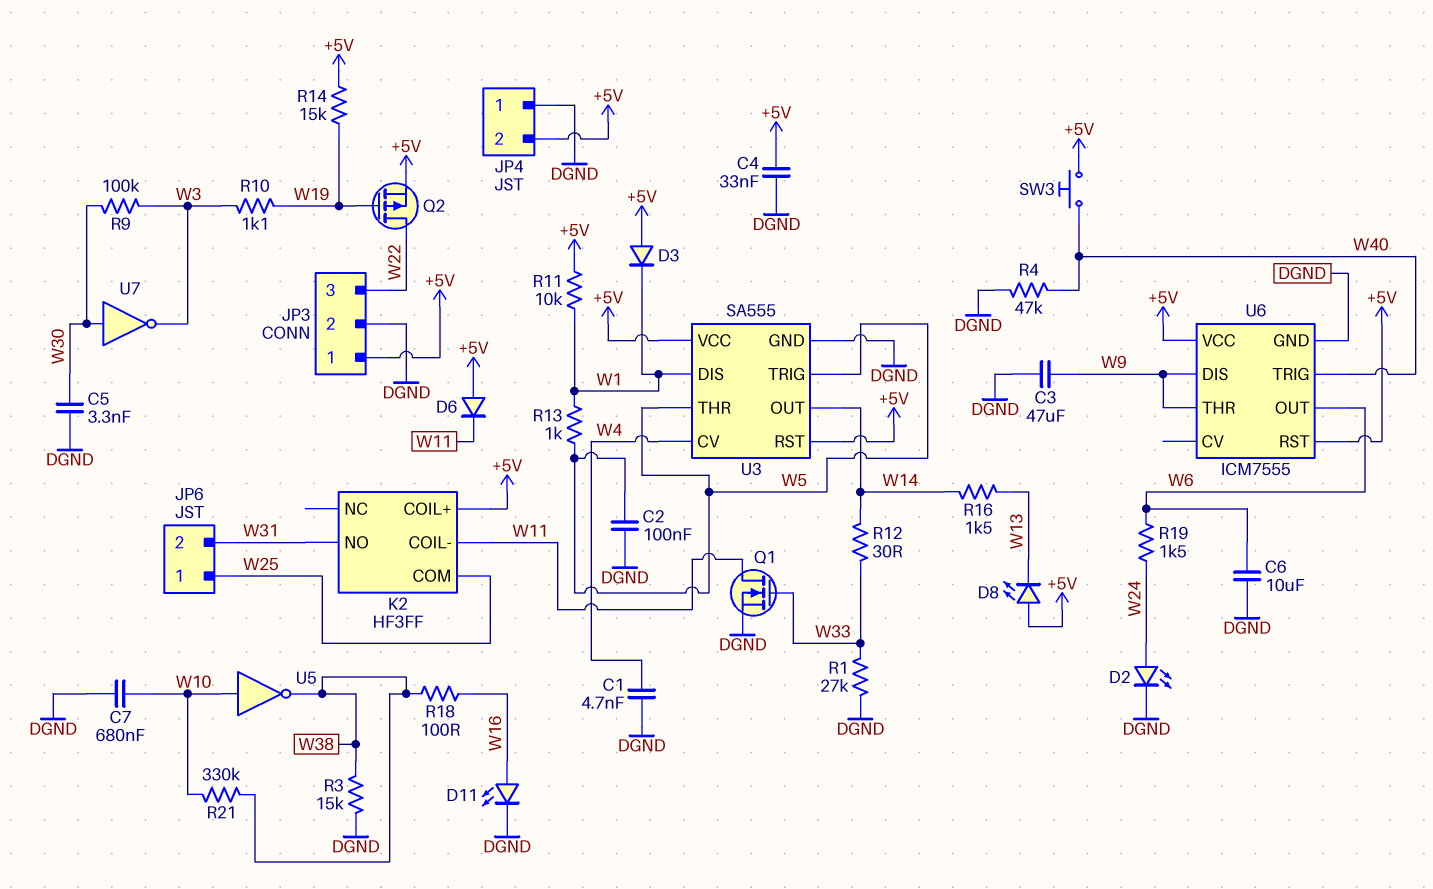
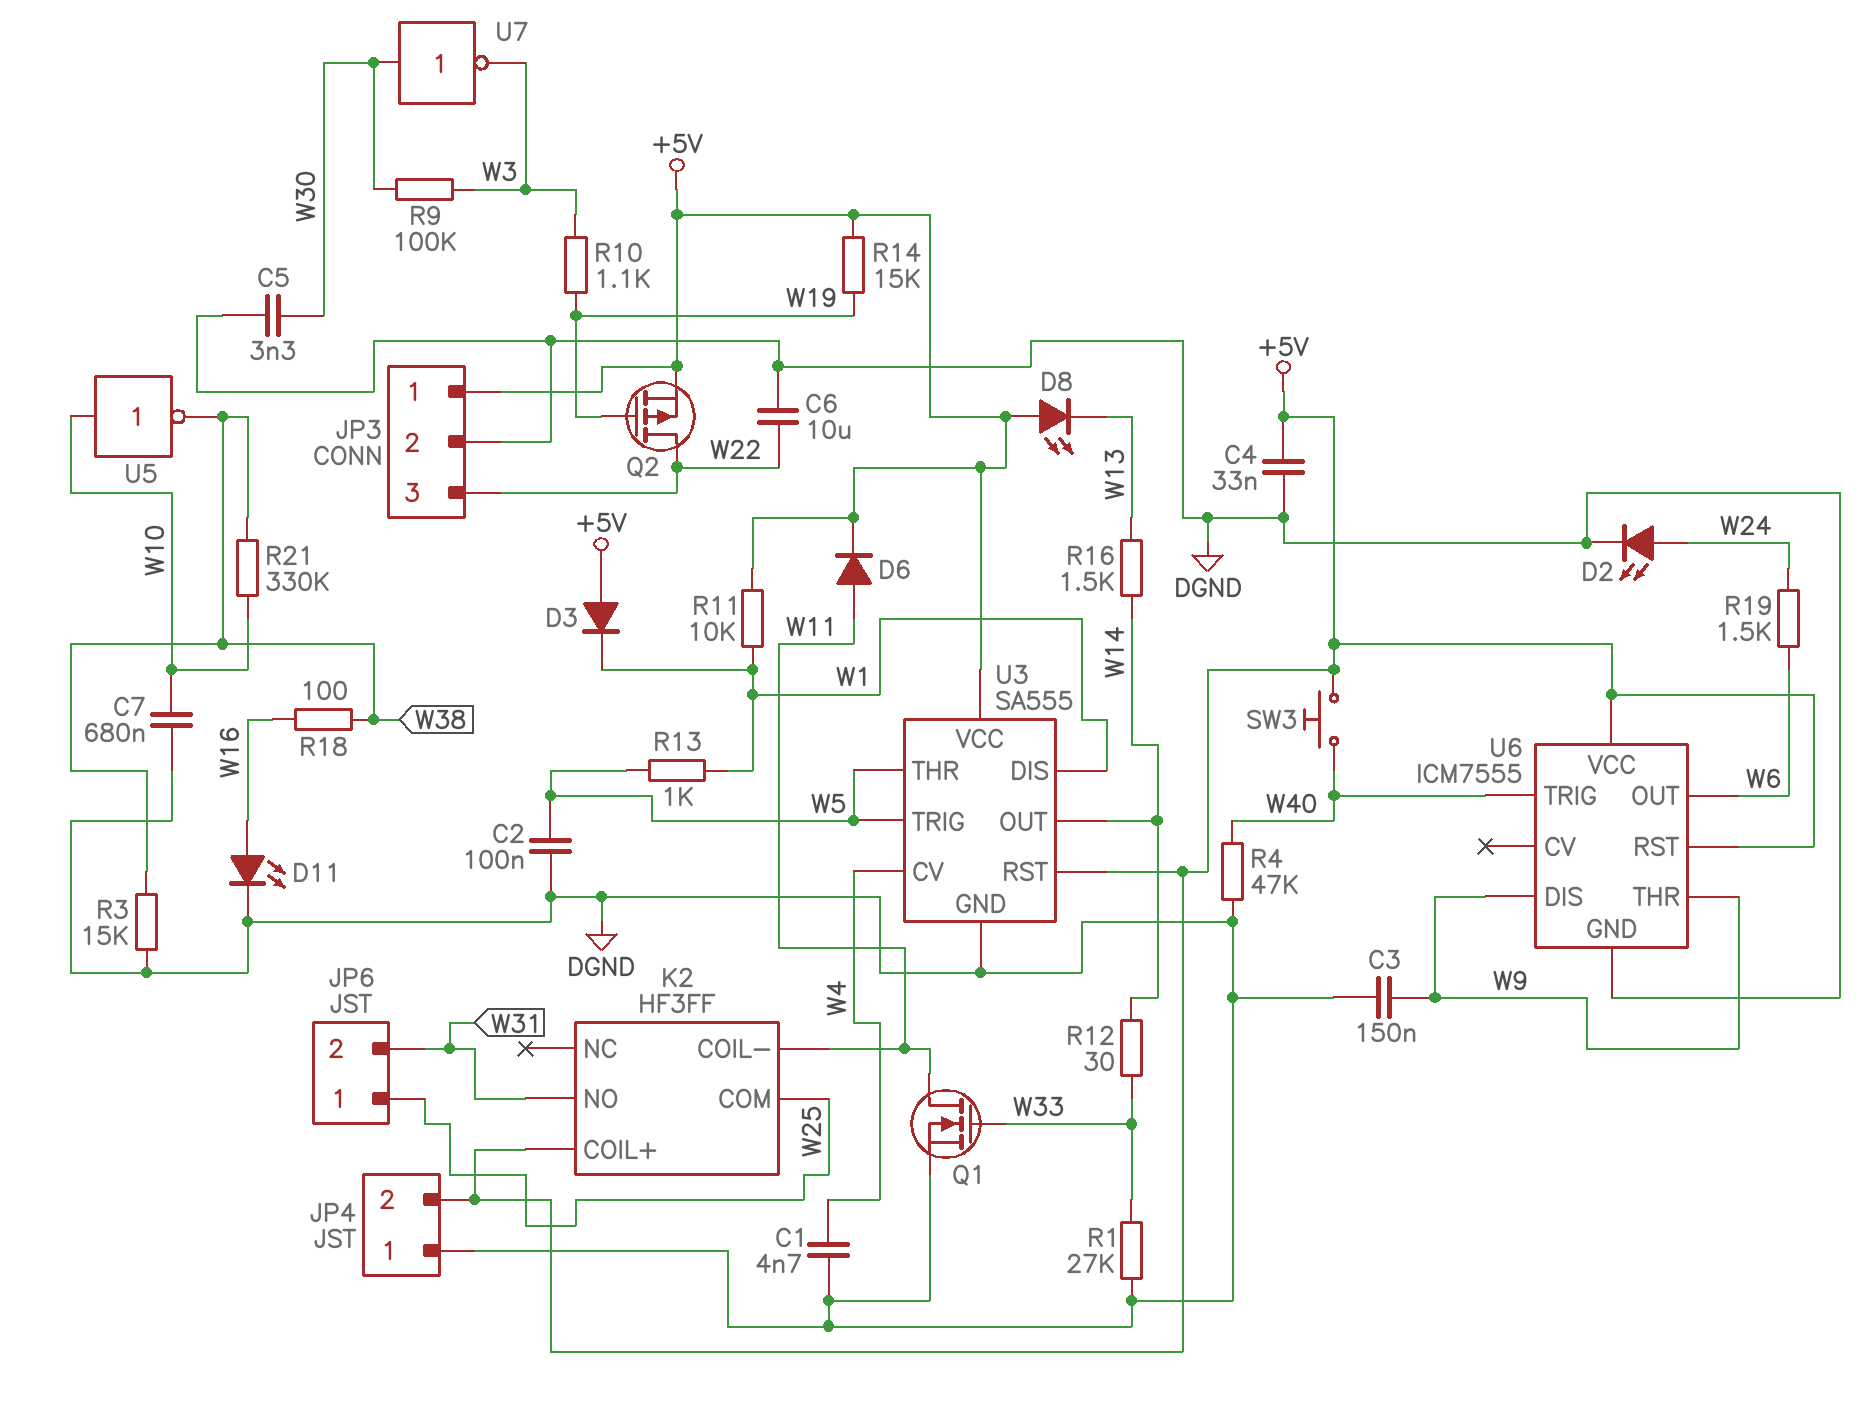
C3: 47uF (DGND, W9) -> 150nF (DGND, W9)
C6: 10uF (DGND, W6) -> 10uF (DGND, W22)
D6: diode (A +5V, K W11) -> diode (A W11, K +5V)

